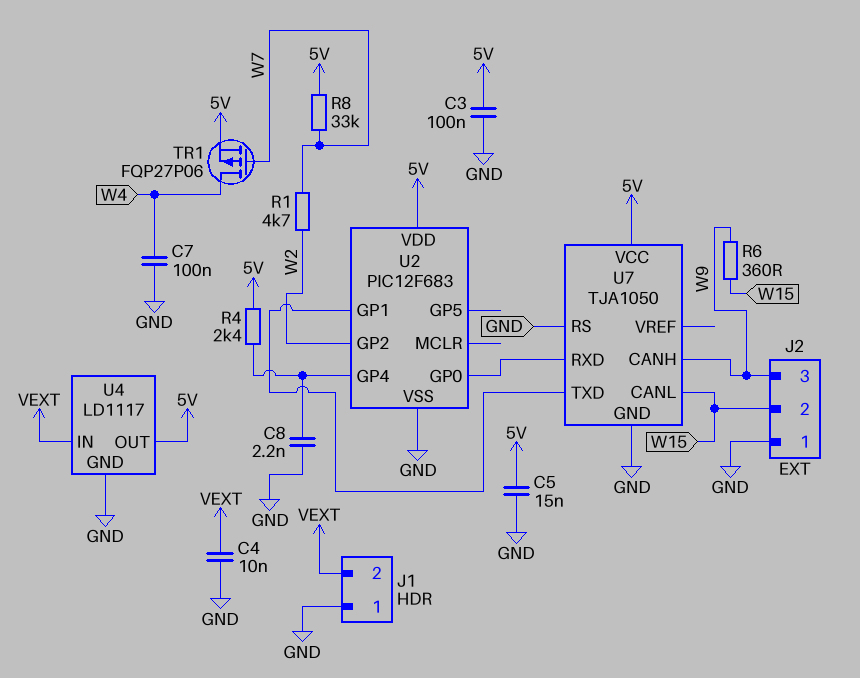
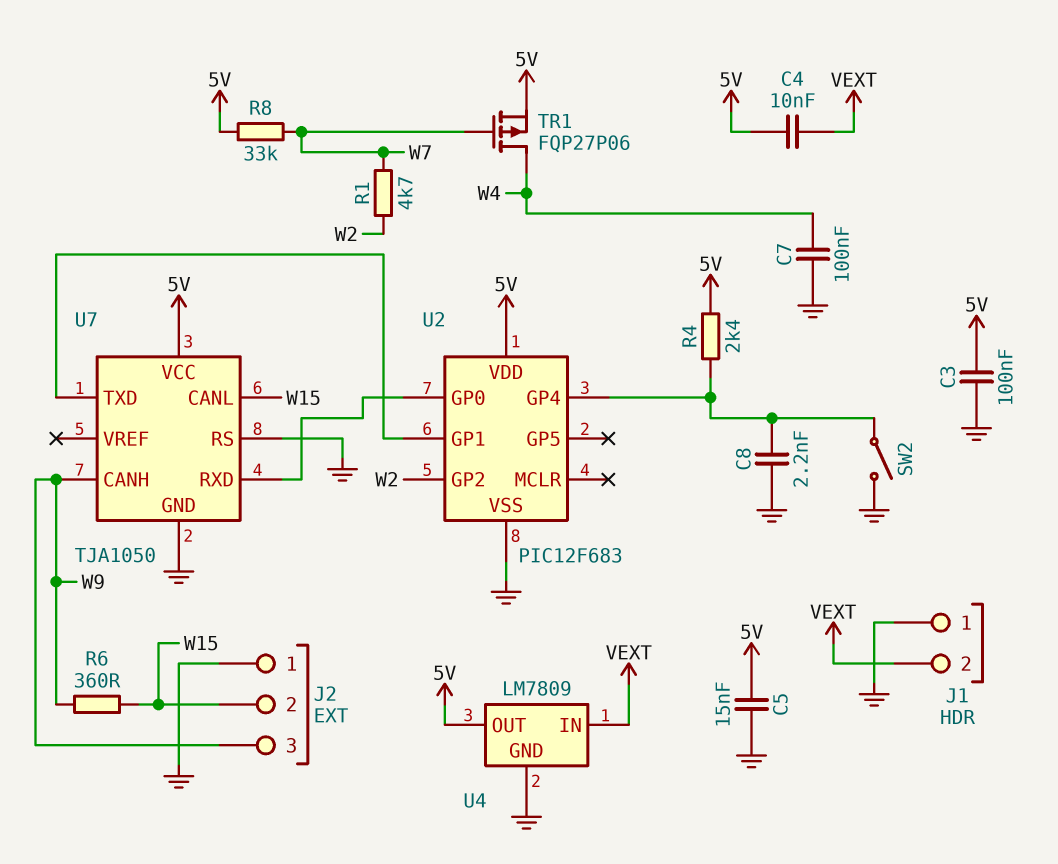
C4: 10nF (GND, VEXT) -> 10nF (5V, VEXT)
SW2: none -> switch (GND, U2/GP4)
U4: LD1117 -> LM7809

